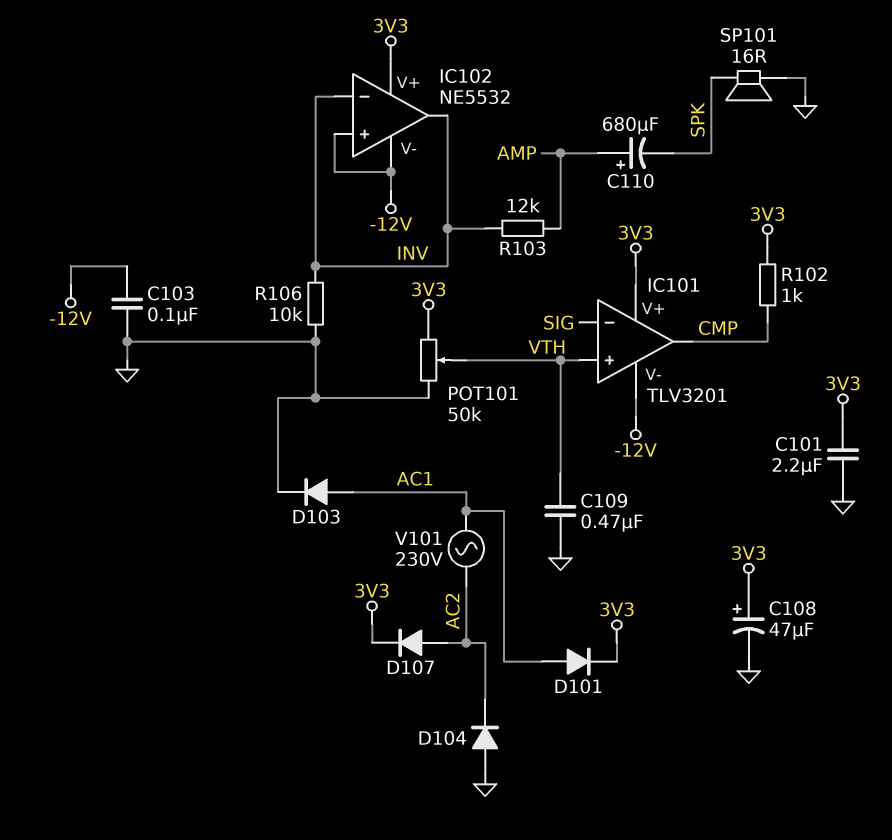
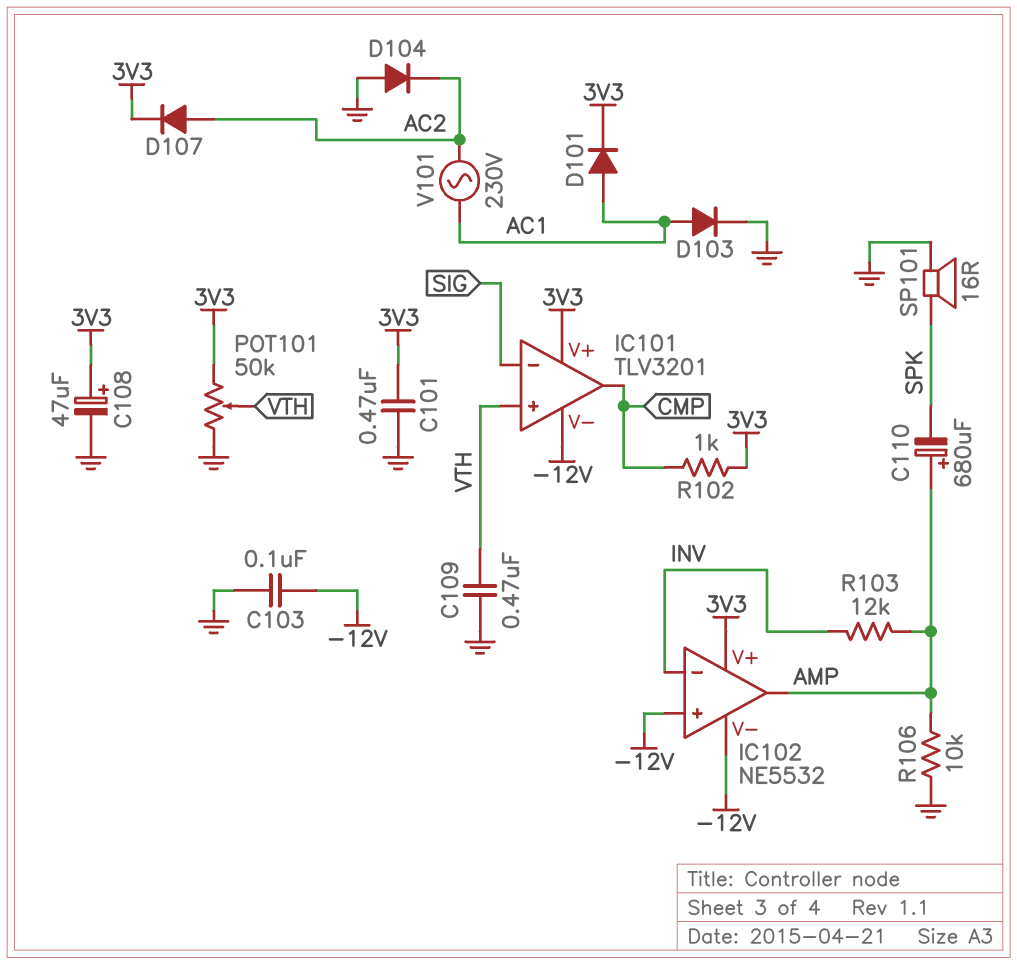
C101: 2.2uF (3V3, GND) -> 470nF (3V3, GND)
IC102 pin out: INV -> AMP
R106: 10k (GND, INV) -> 10k (AMP, GND)

